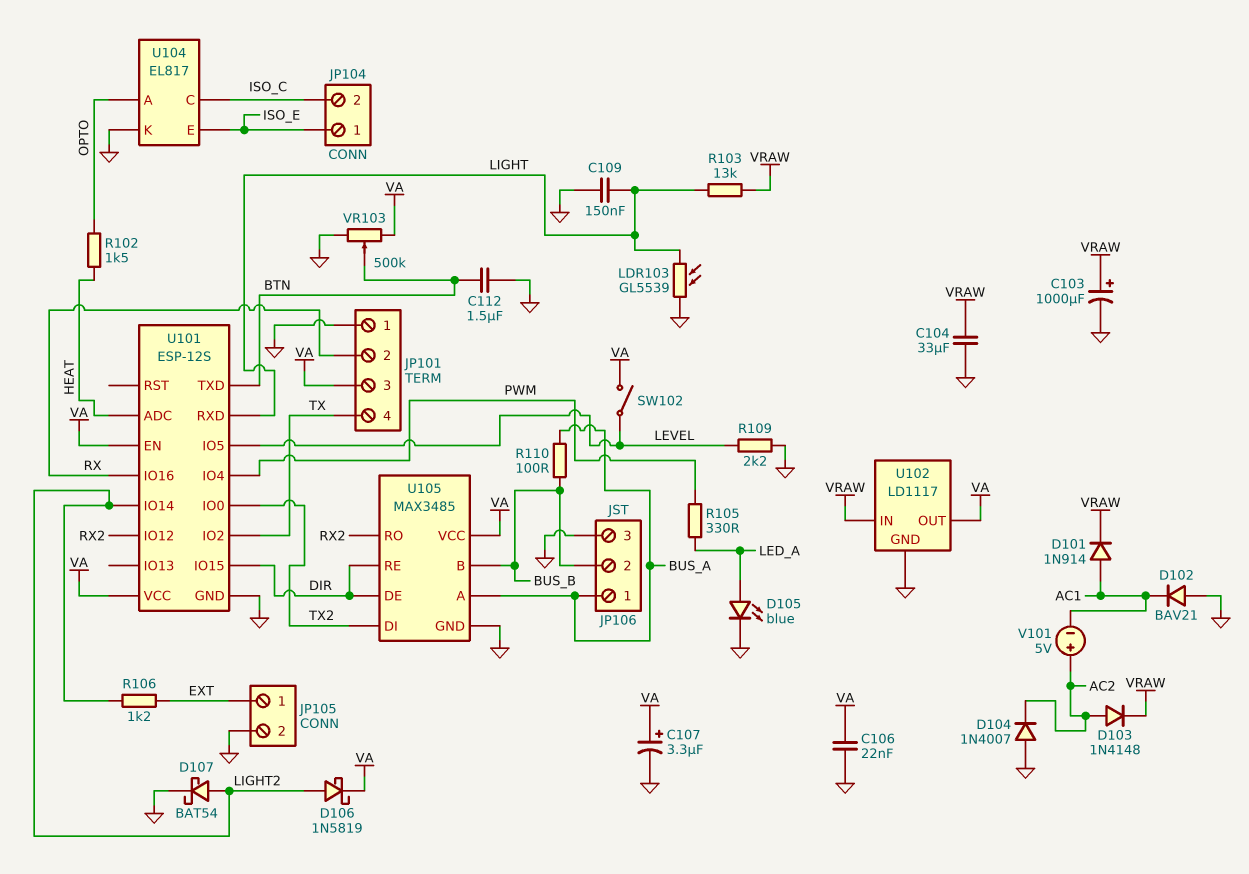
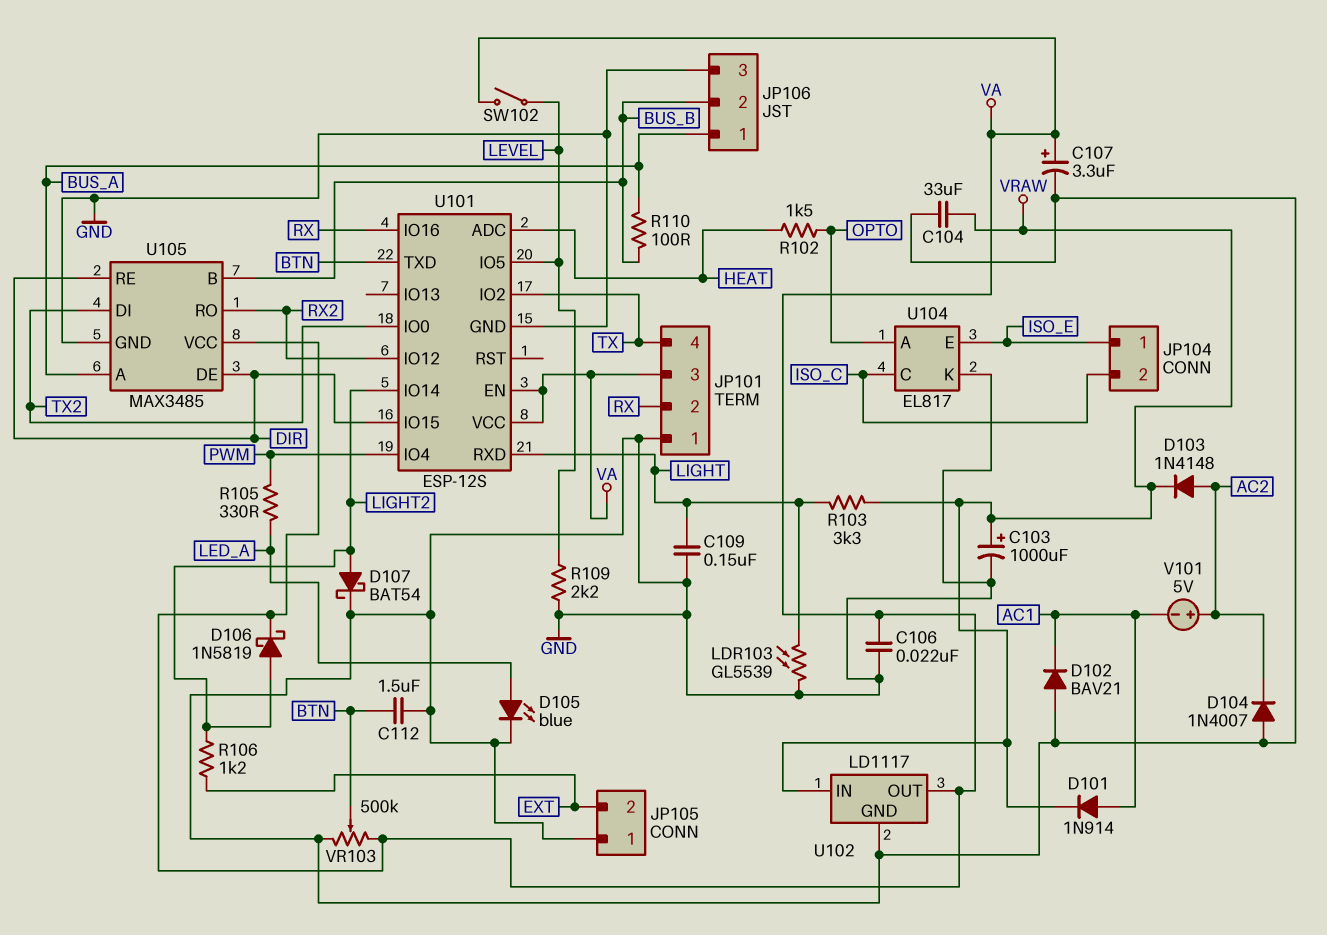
JP105 pin 1: EXT -> GND
JP105 pin 2: GND -> EXT
R103: 13k (LIGHT, VRAW) -> 3.3k (LIGHT, VRAW)

